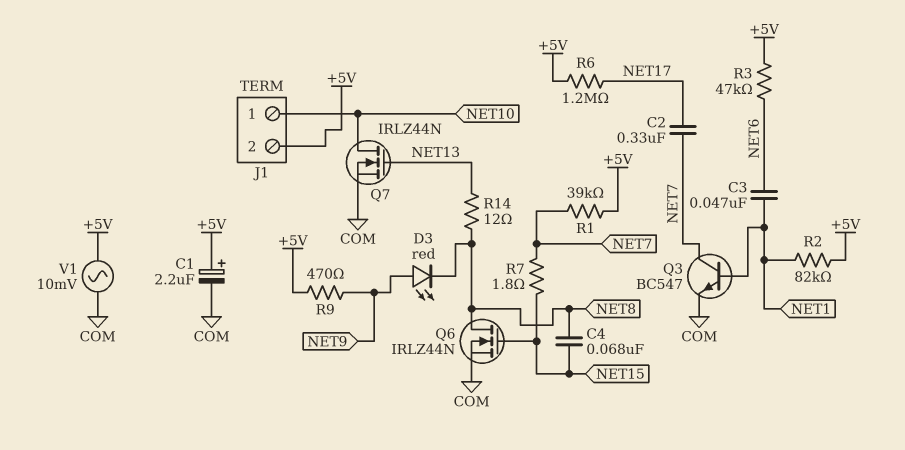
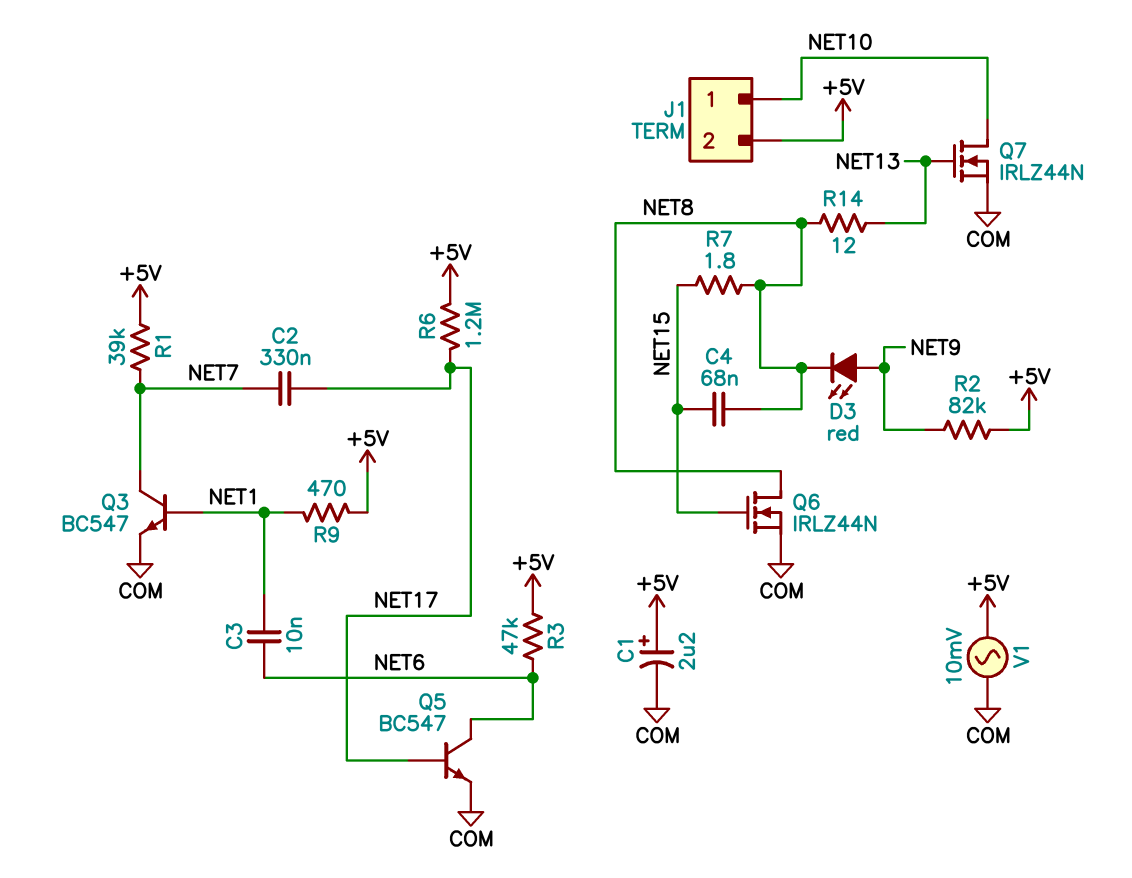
C3: 47nF (NET1, NET6) -> 10nF (NET1, NET6)
Q5: none -> NPN BC547 (B NET17, C NET6, E COM)
R2: 82k (+5V, NET1) -> 82k (+5V, NET9)
R7: 1.8 (NET7, NET15) -> 1.8 (NET8, NET15)
R9: 470 (+5V, NET9) -> 470 (+5V, NET1)

